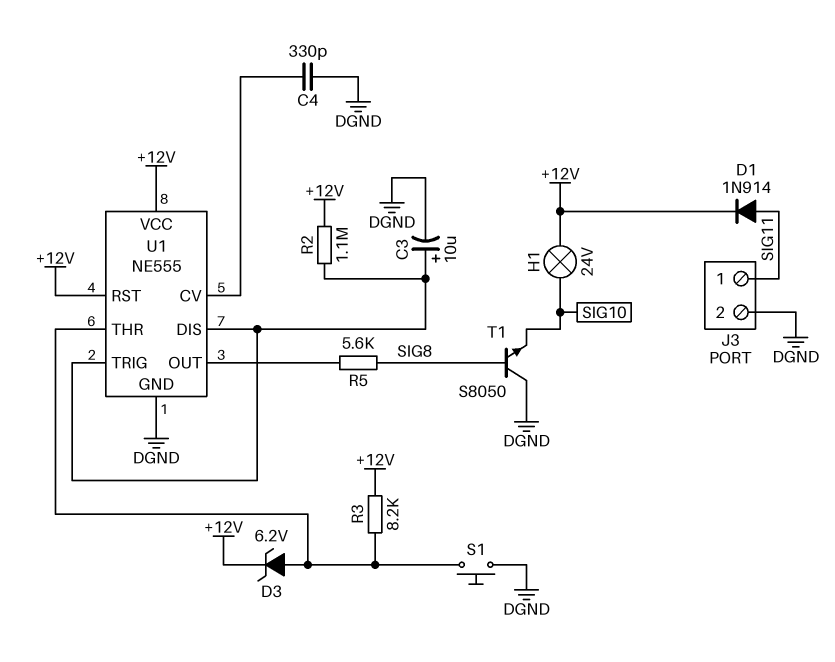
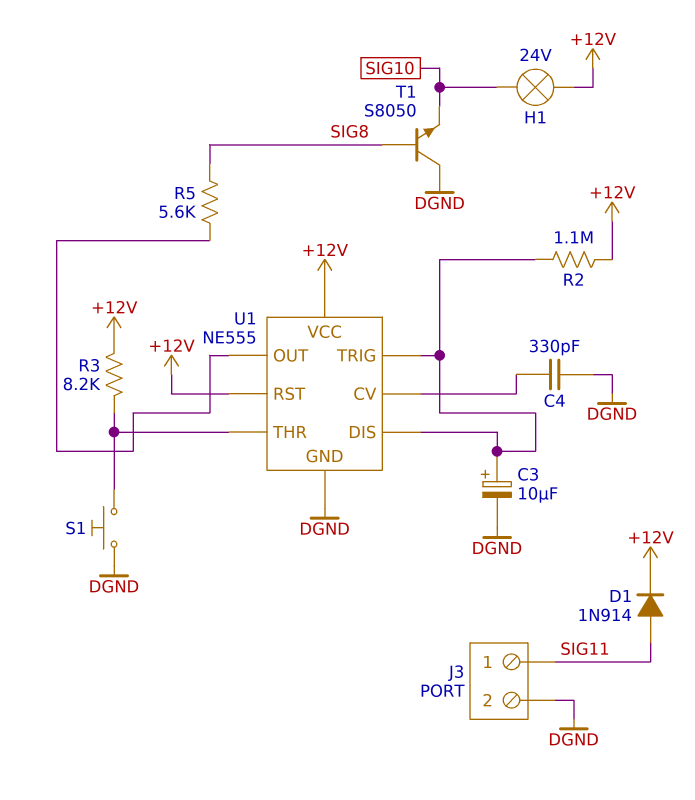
D3: zener 6.2V (A U1/THR, K +12V) -> none

